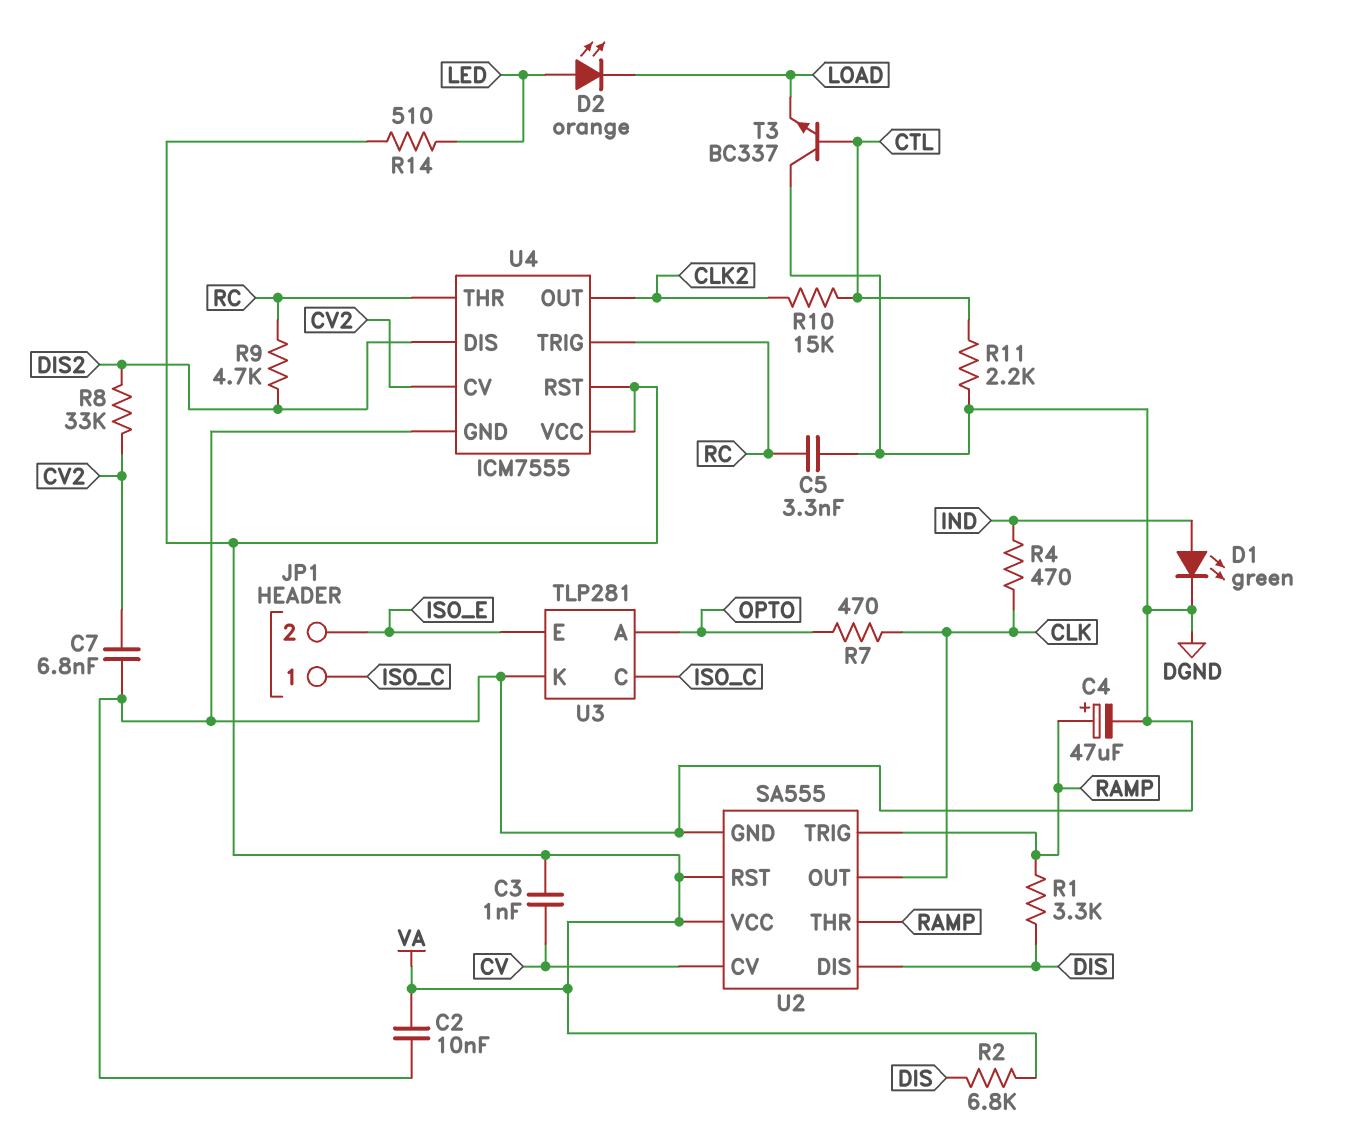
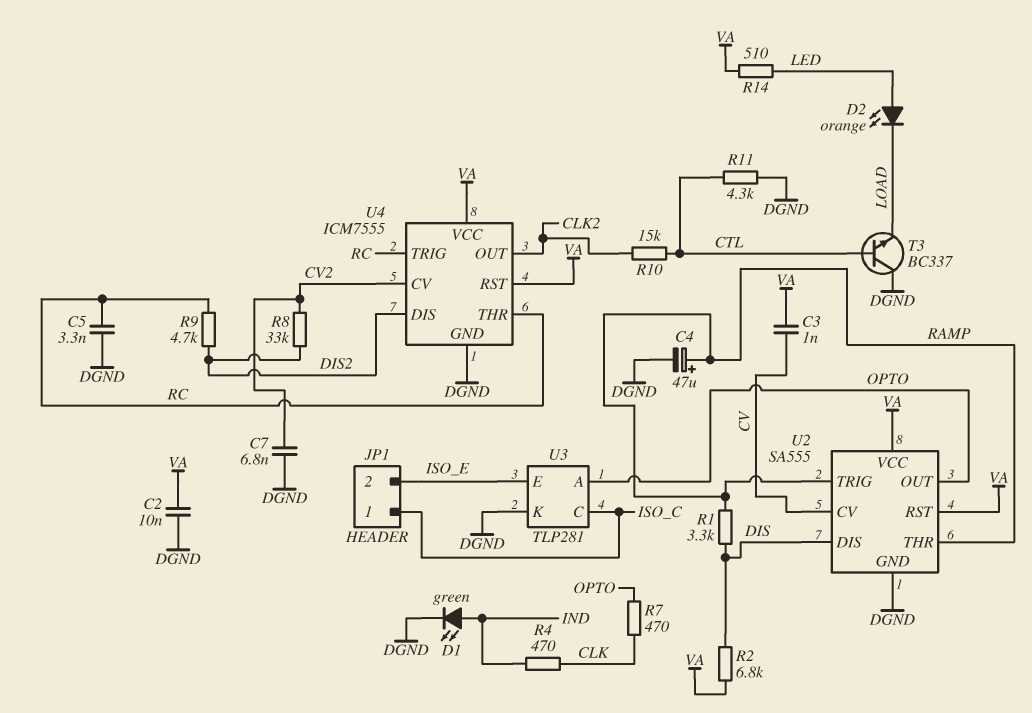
R11: 2.2k (CTL, DGND) -> 4.3k (CTL, DGND)
U2 pin OUT: CLK -> OPTO

